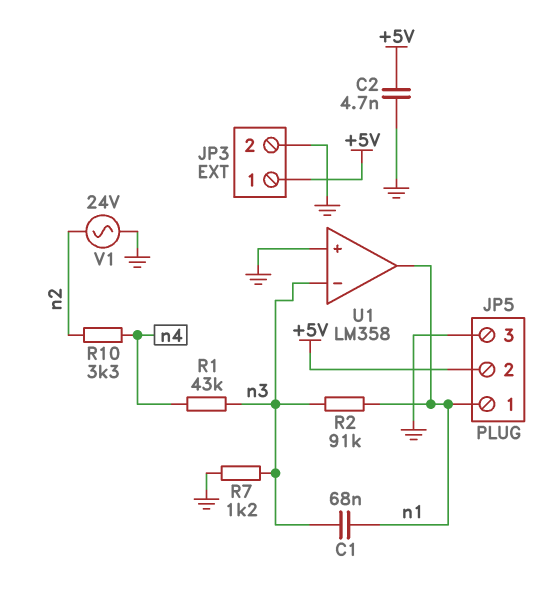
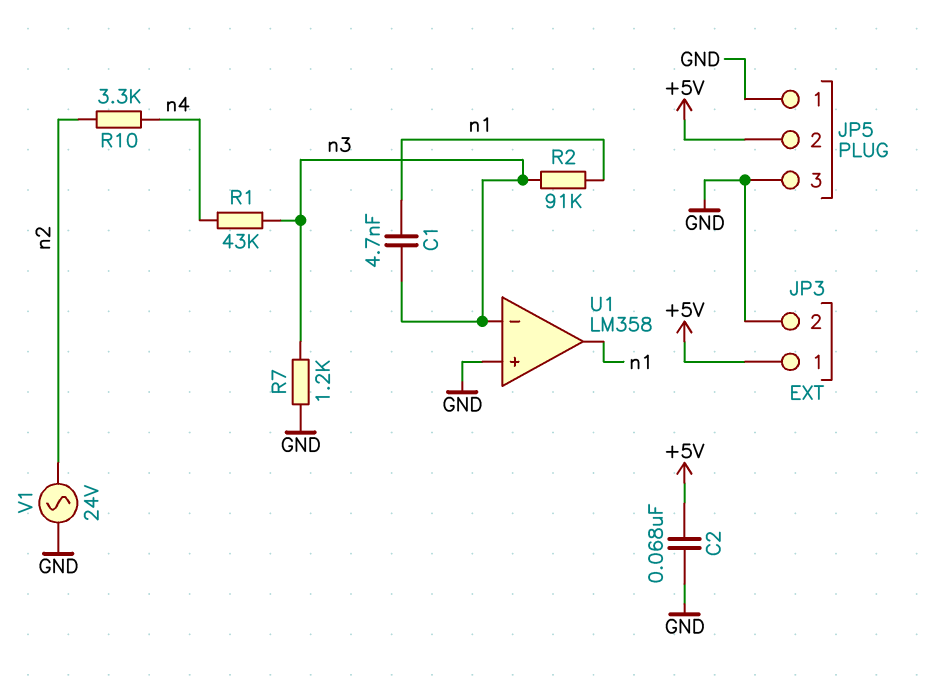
C1: 68nF (n1, n3) -> 4.7nF (n1, n3)
C2: 4.7nF (+5V, GND) -> 68nF (+5V, GND)
JP5 pin 1: n1 -> GND

